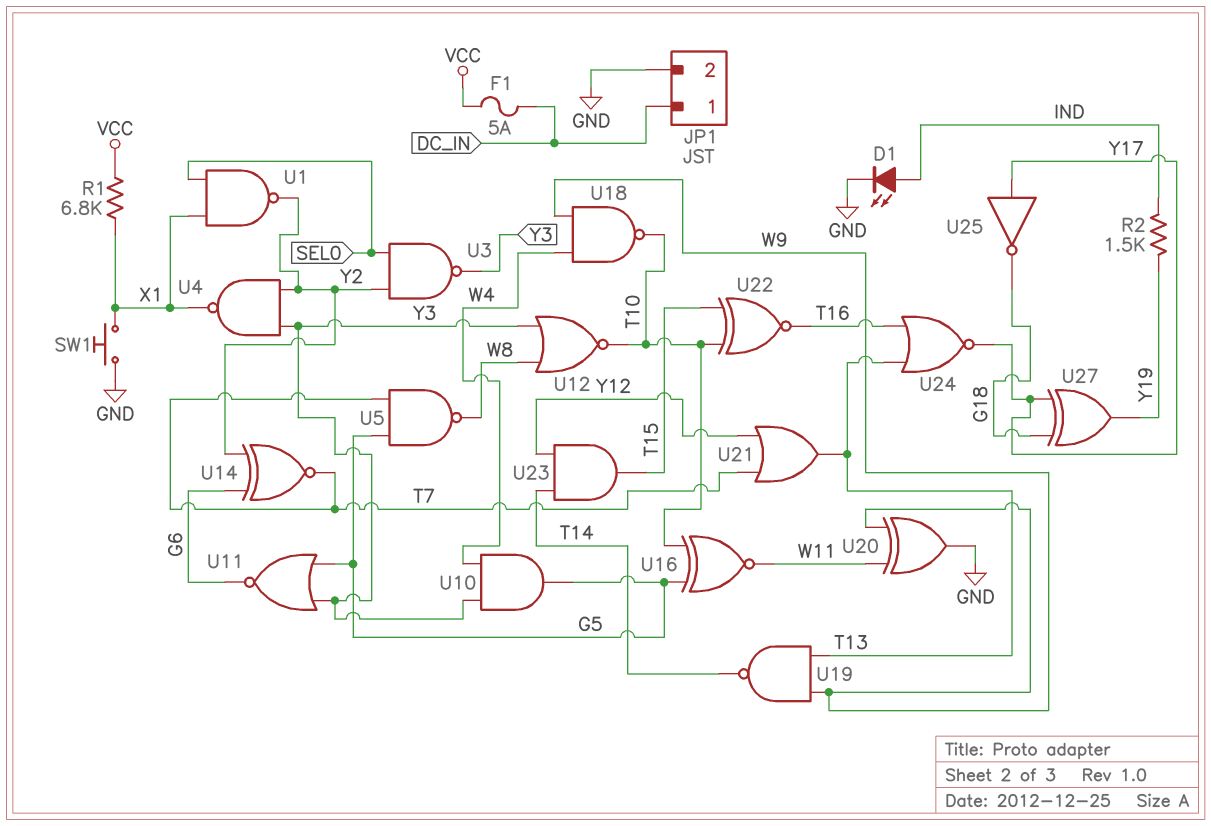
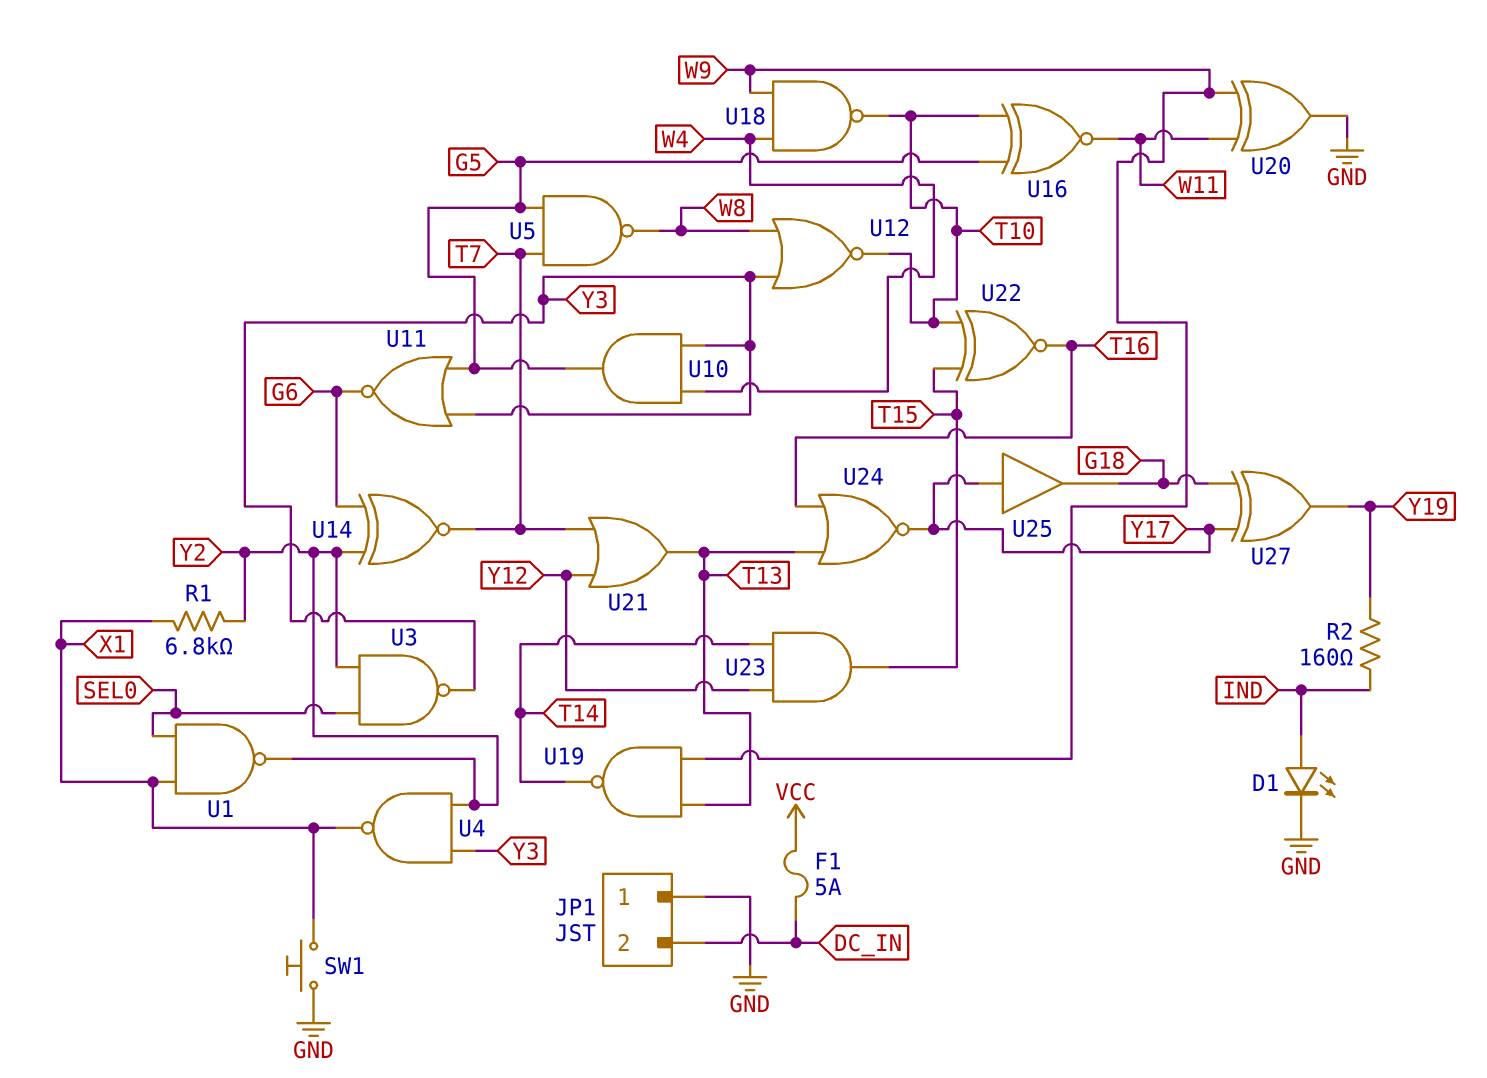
JP1 pin 1: DC_IN -> GND
JP1 pin 2: GND -> DC_IN
R1: 6.8k (VCC, X1) -> 6.8k (X1, Y2)
R2: 1.5k (IND, Y19) -> 160 (IND, Y19)
U25: NOT (in Y17, out G18) -> buffer (in Y17, out G18)

